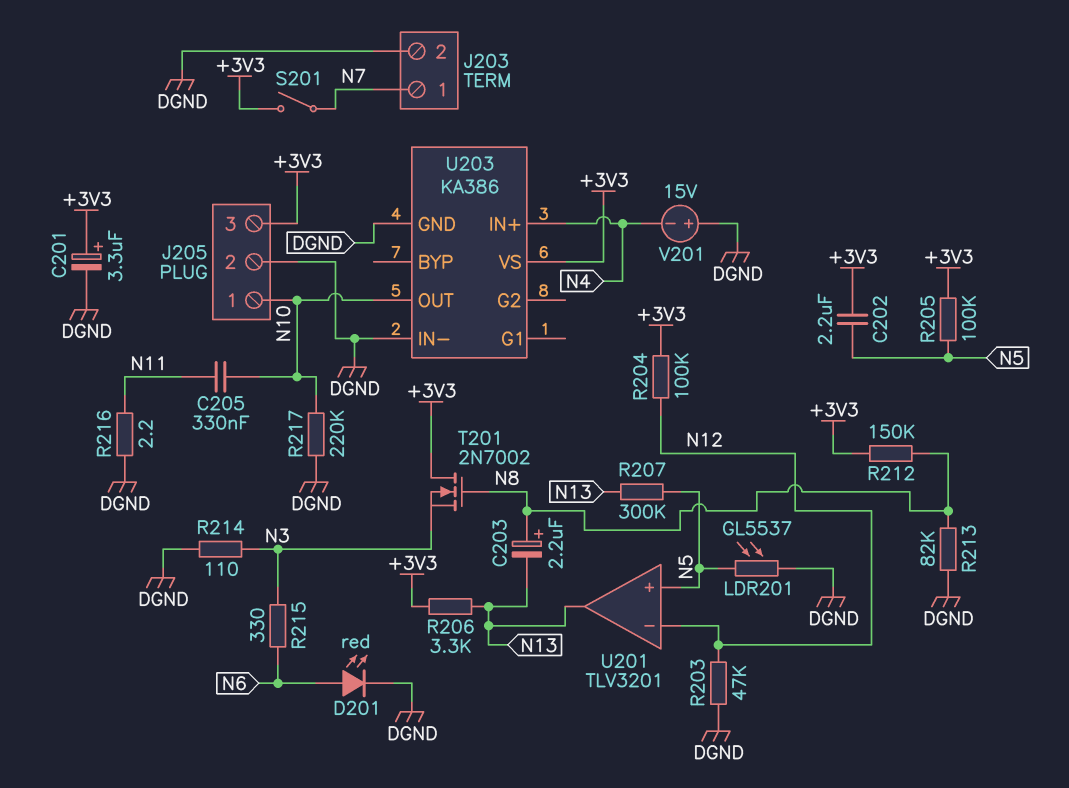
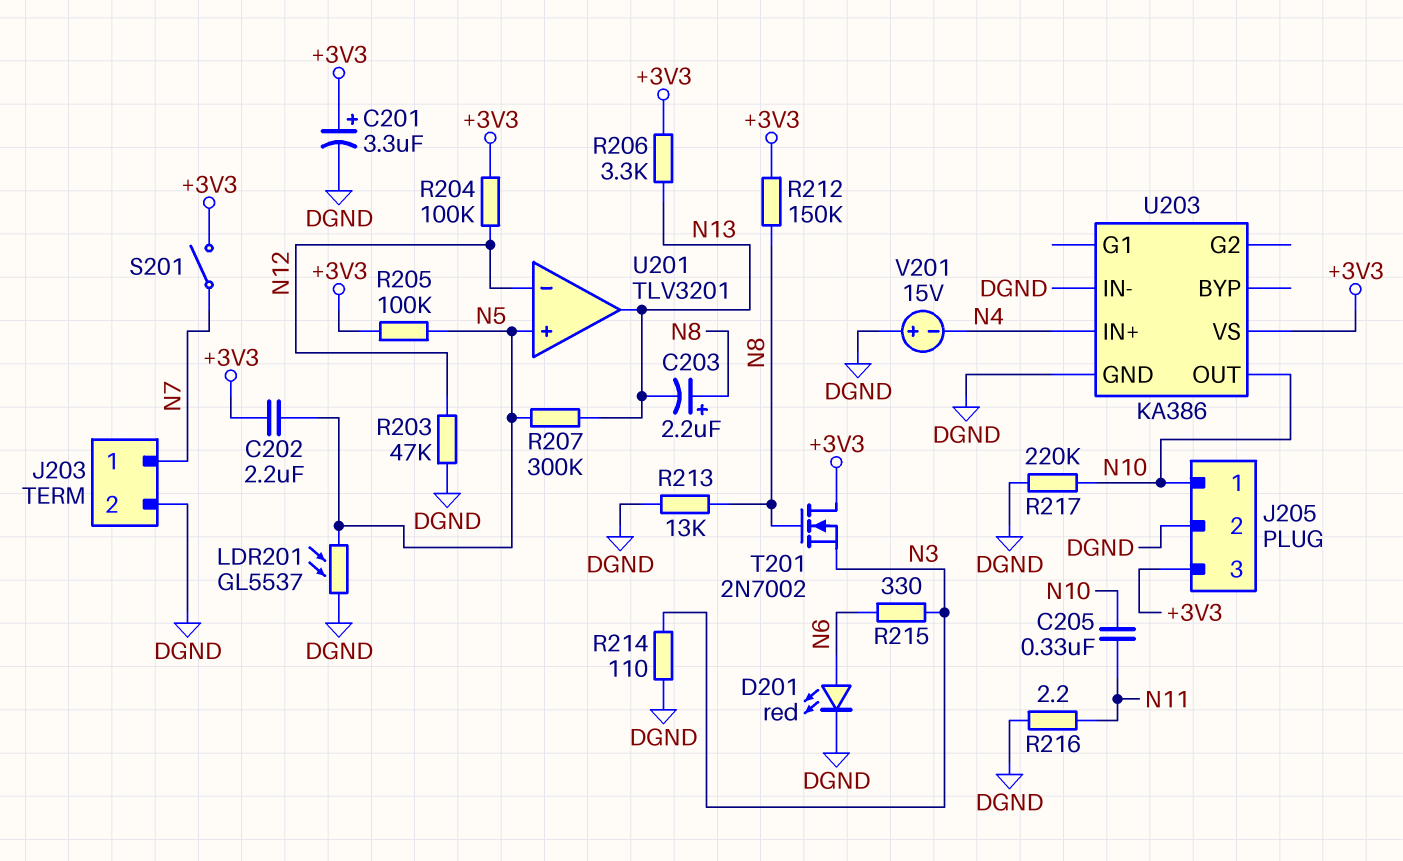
R213: 82k (DGND, N8) -> 13k (DGND, N8)

